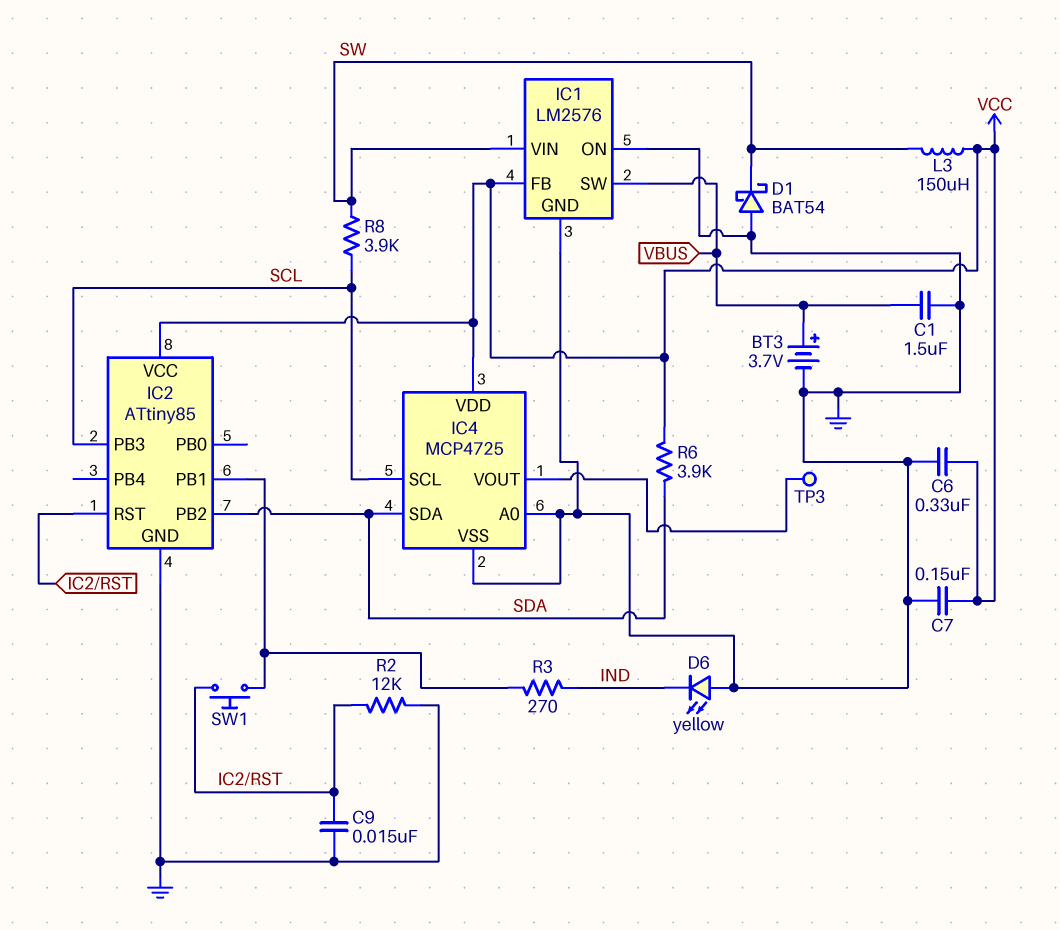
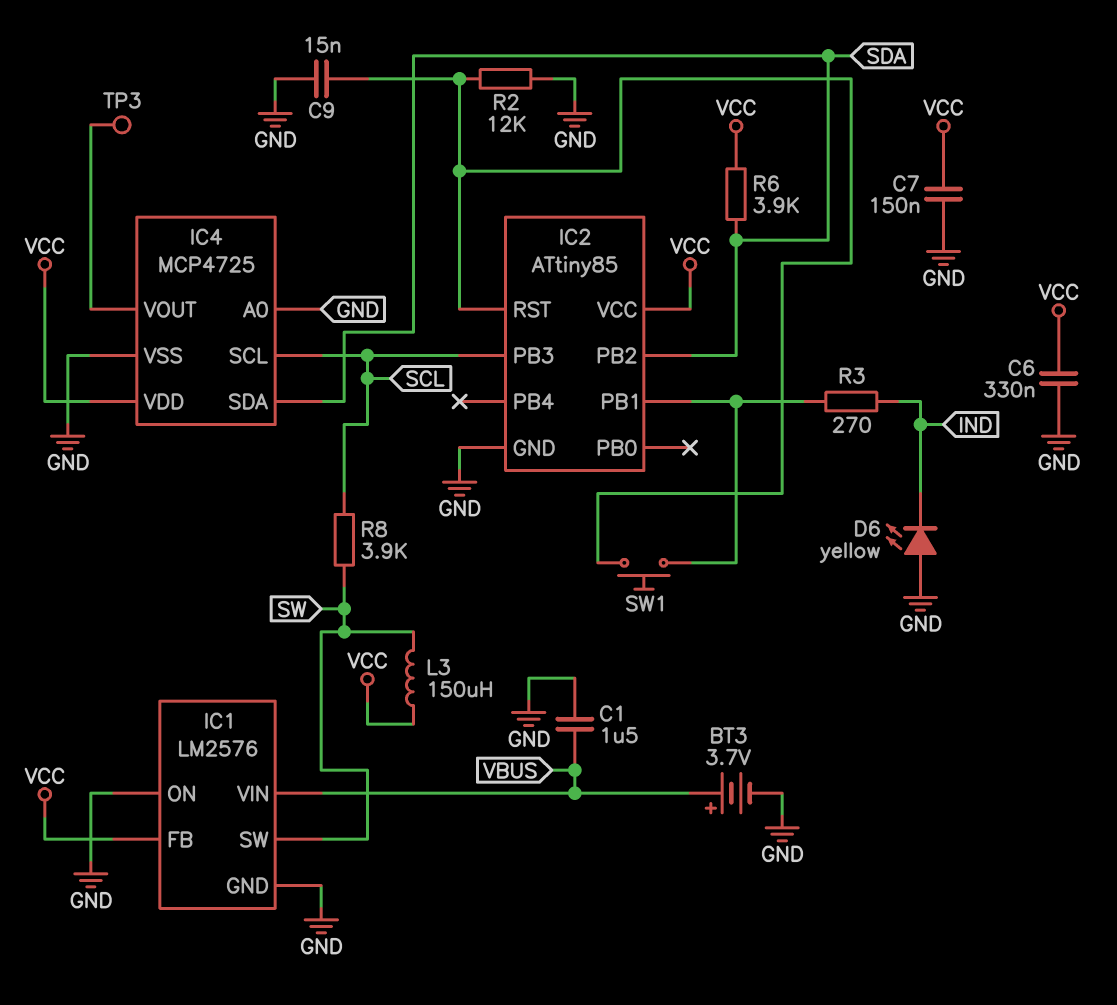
D1: schottky BAT54 (A GND, K SW) -> none
IC1 pin SW: VBUS -> SW
IC1 pin VIN: SW -> VBUS

